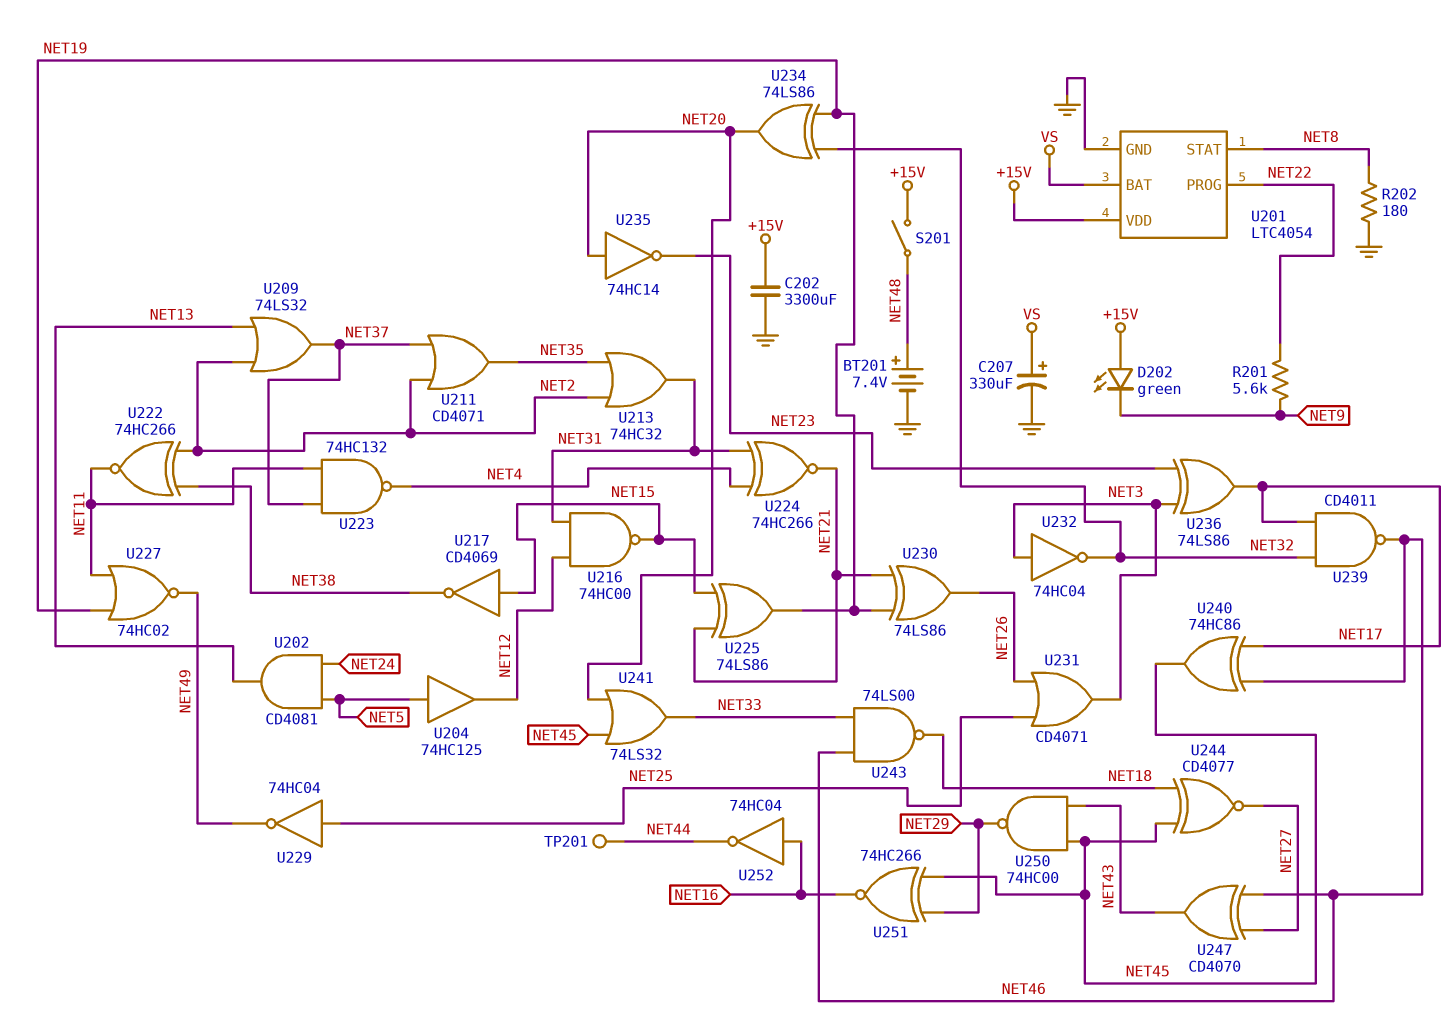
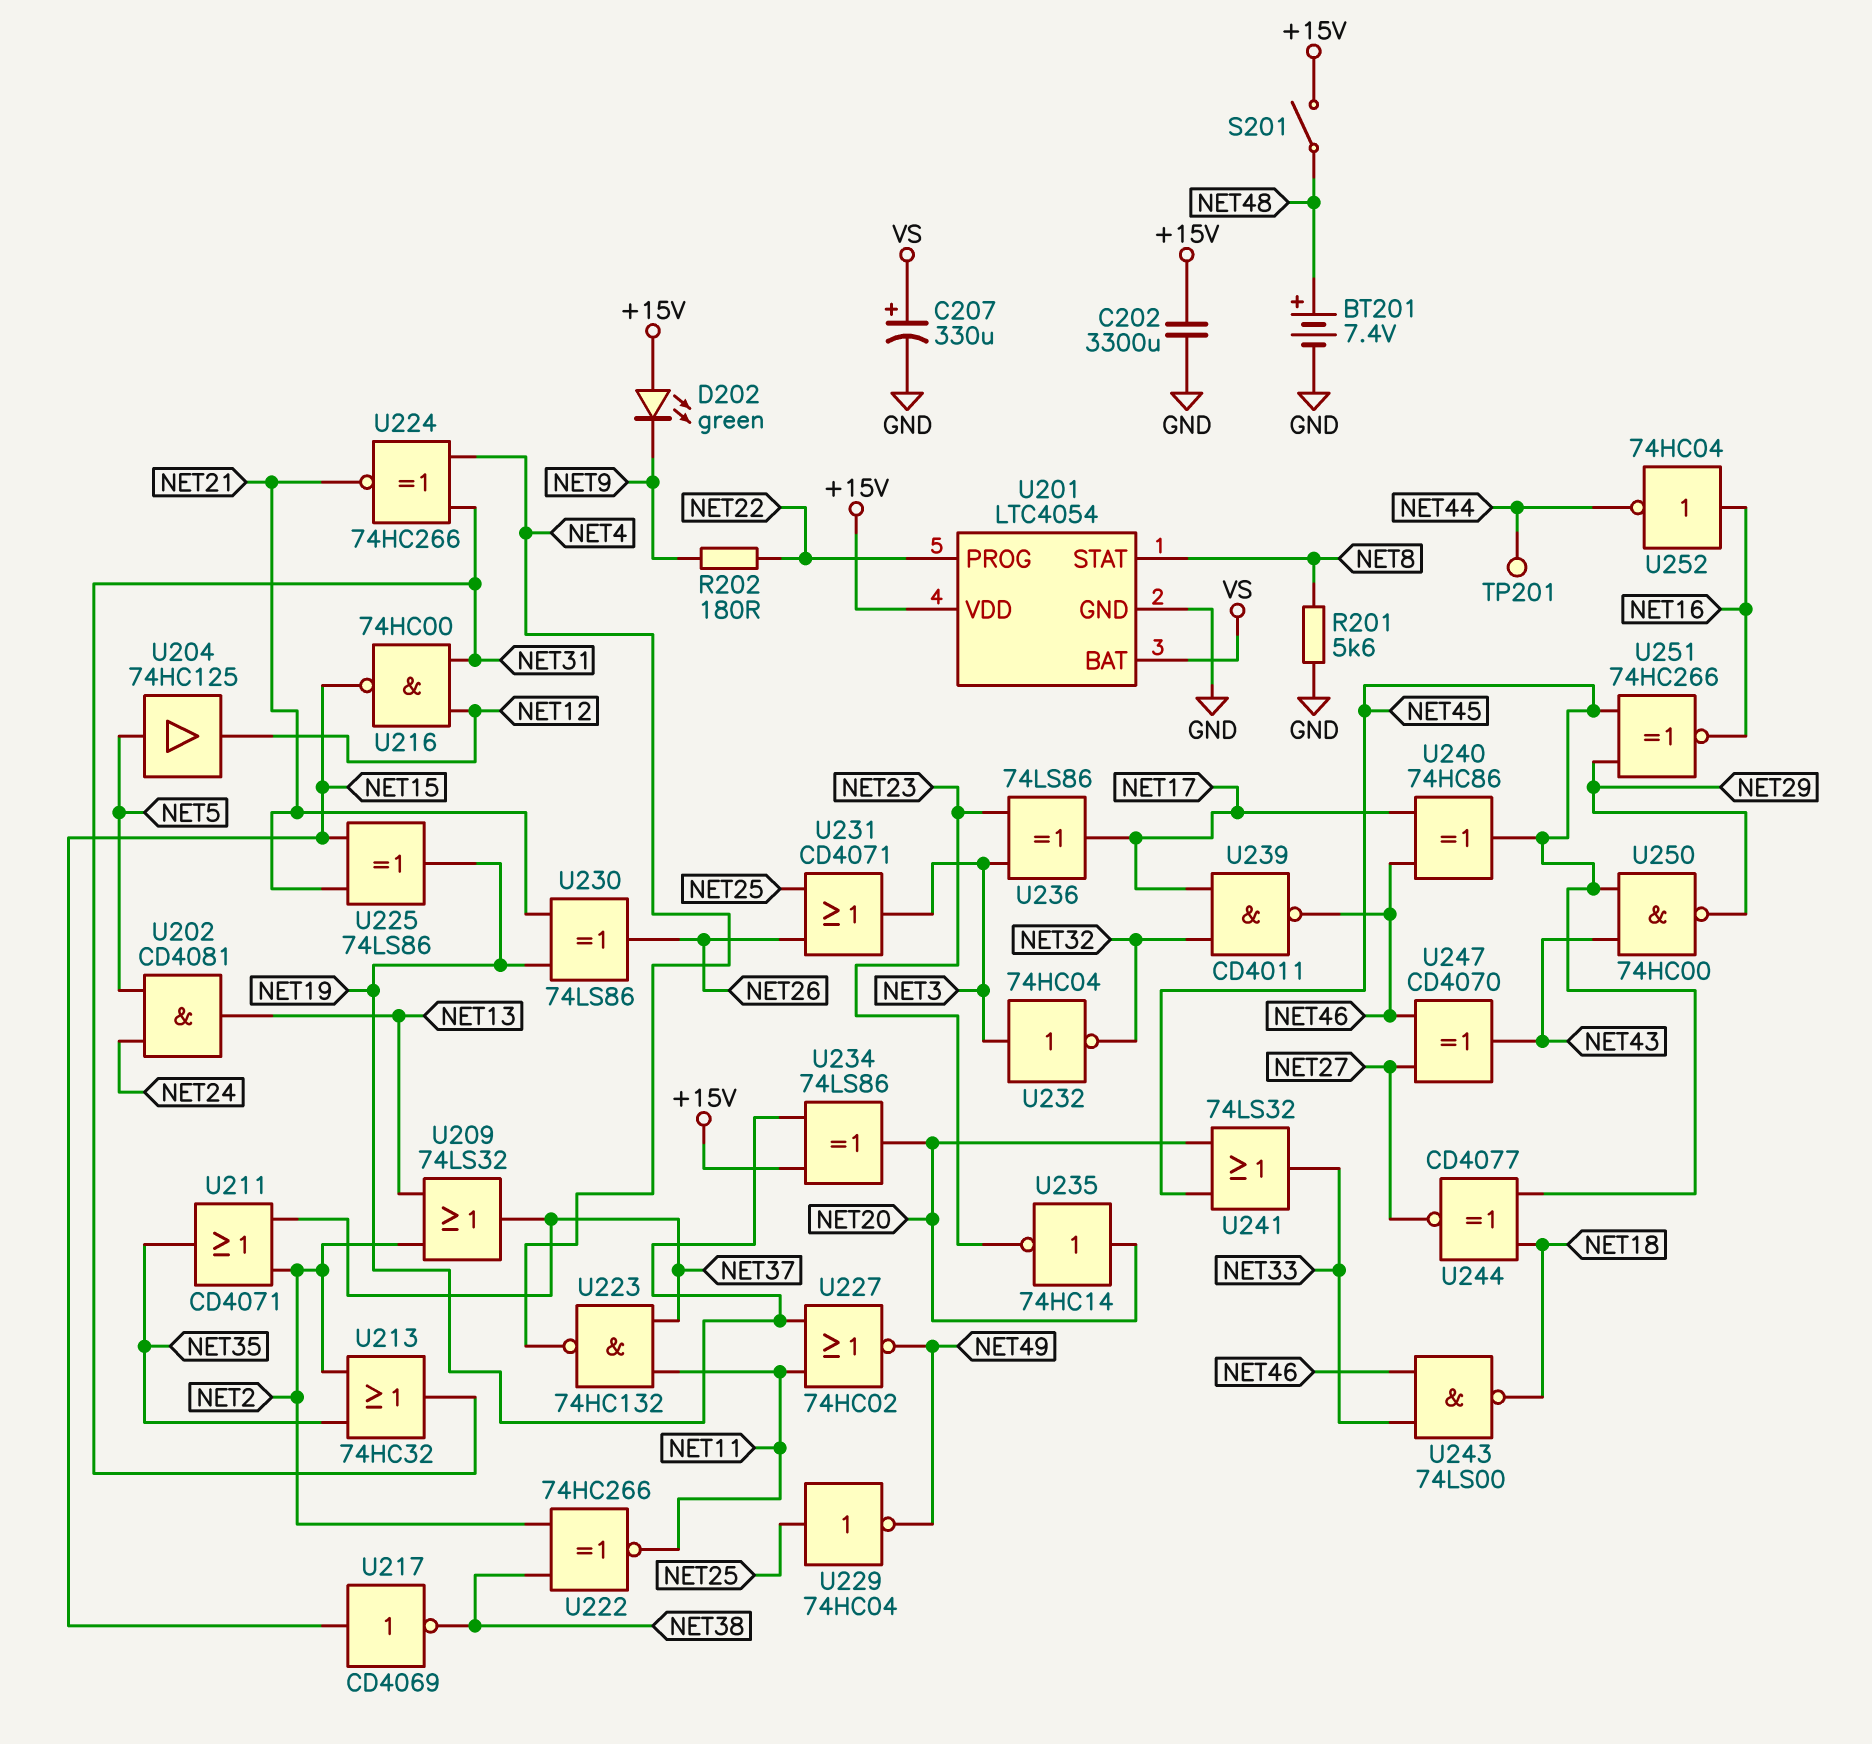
R201: 5.6k (NET9, NET22) -> 5.6k (GND, NET8)
R202: 180 (GND, NET8) -> 180 (NET9, NET22)
U234: XOR 74LS86 (in NET19, in NET32, out NET20) -> XOR 74LS86 (in +15V, in NET19, out NET20)

